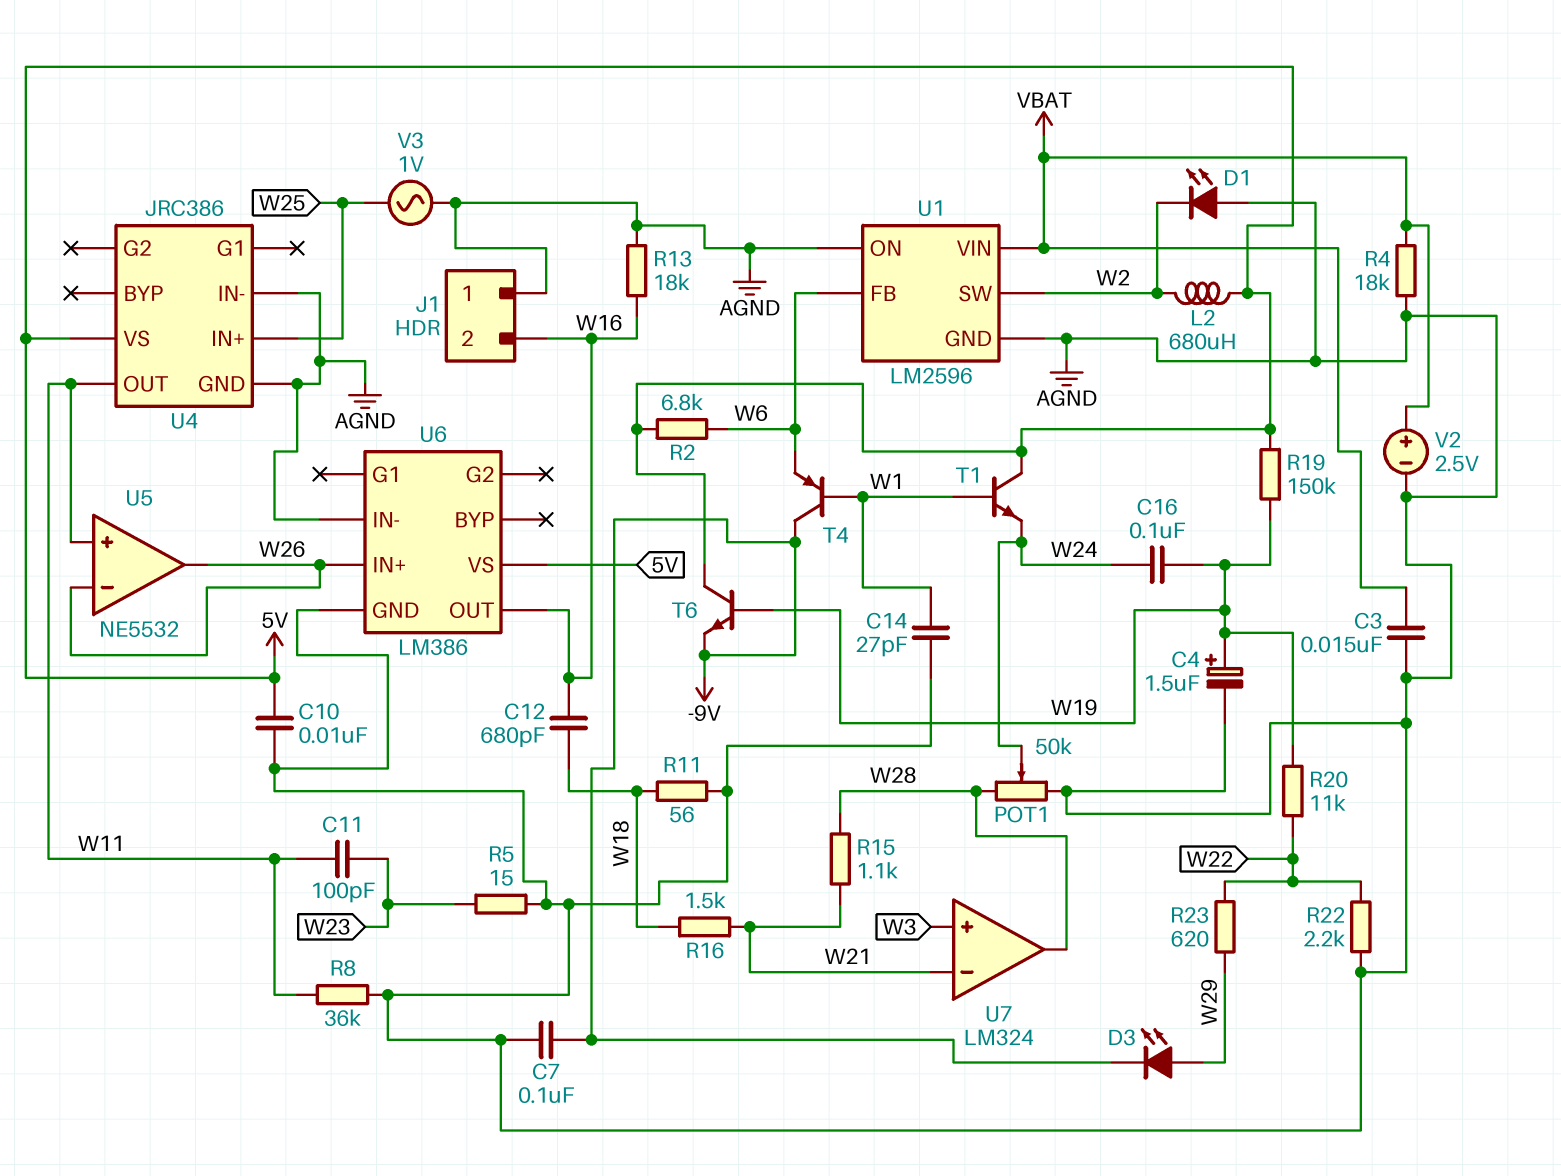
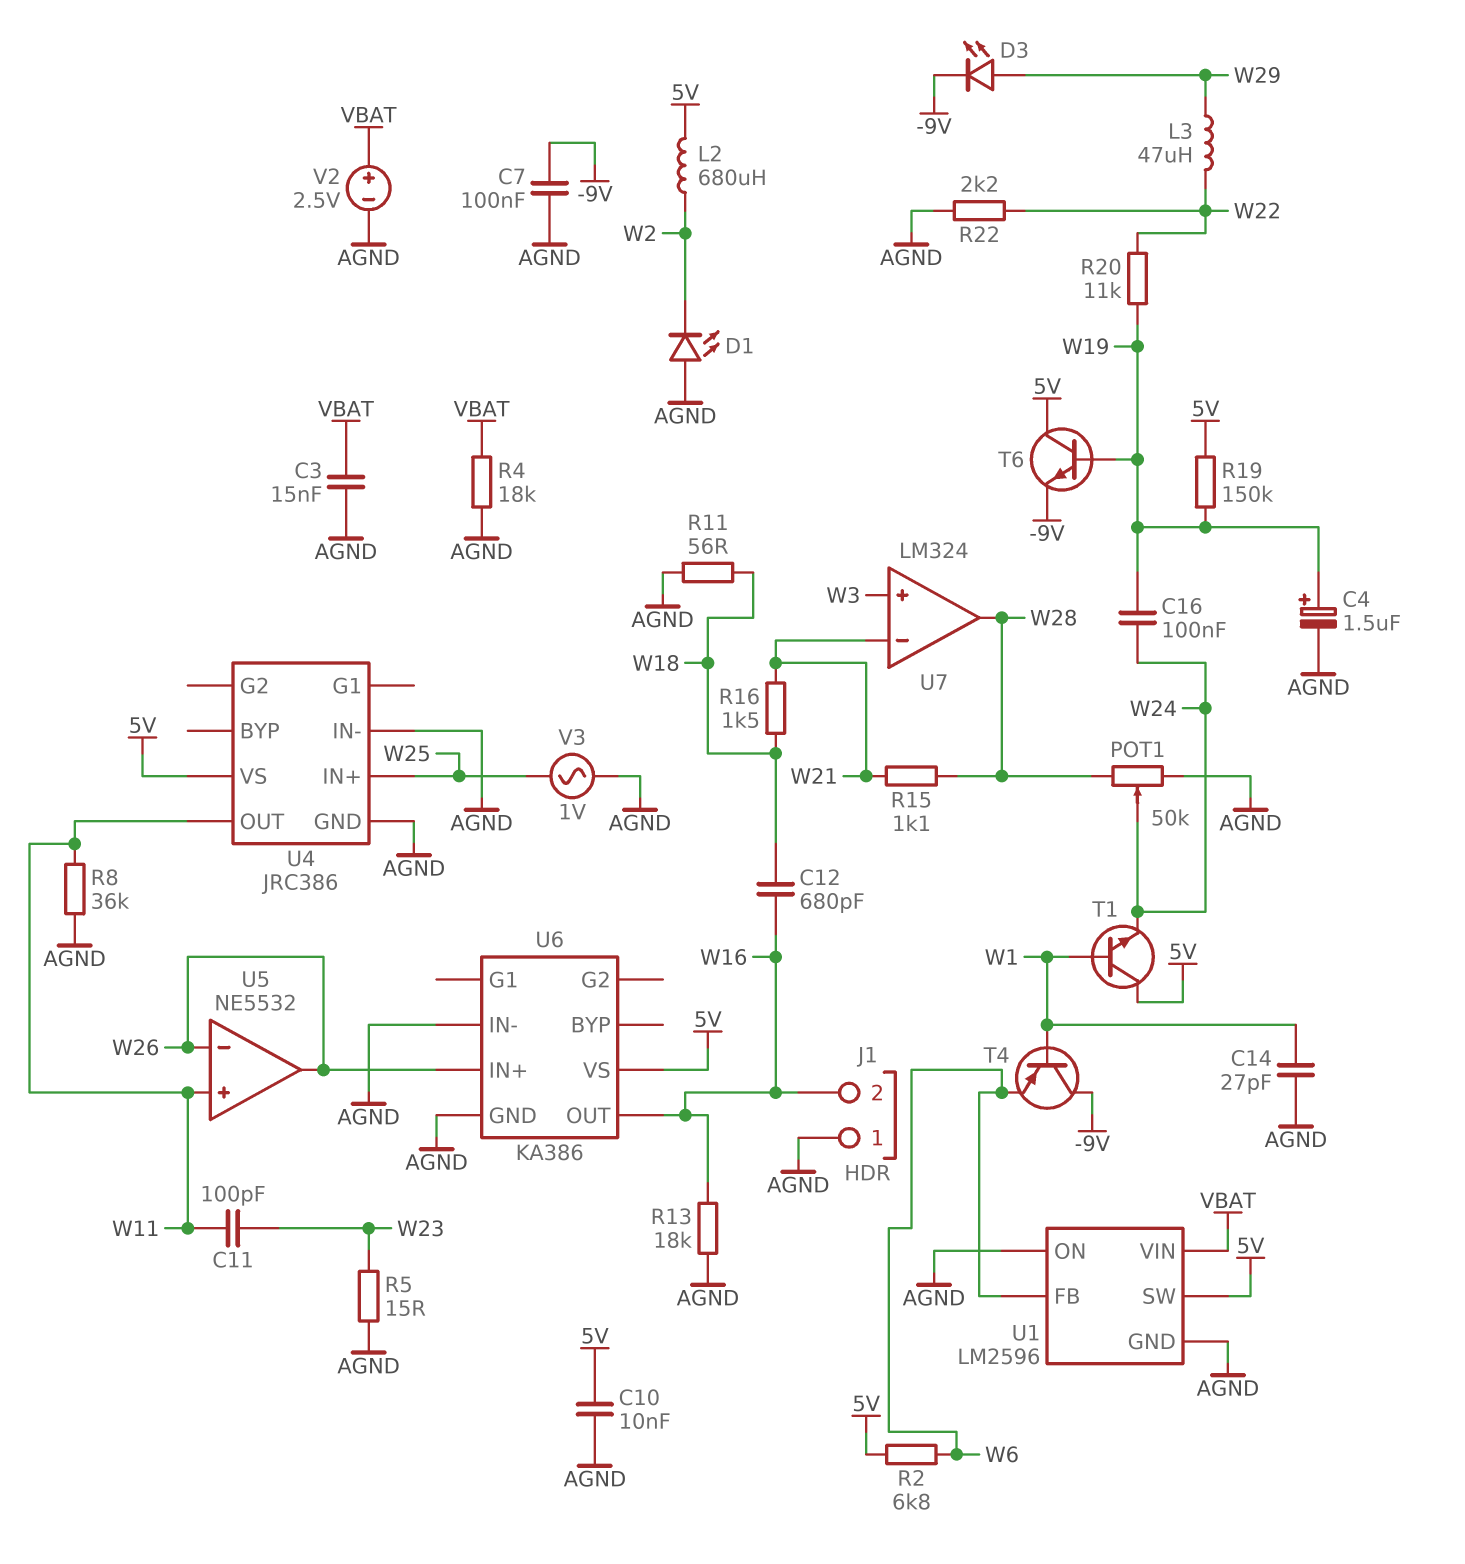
L3: none -> 47uH (W22, W29)
R23: 620 (W22, W29) -> none
U1 pin SW: W2 -> 5V
U6: LM386 -> KA386

